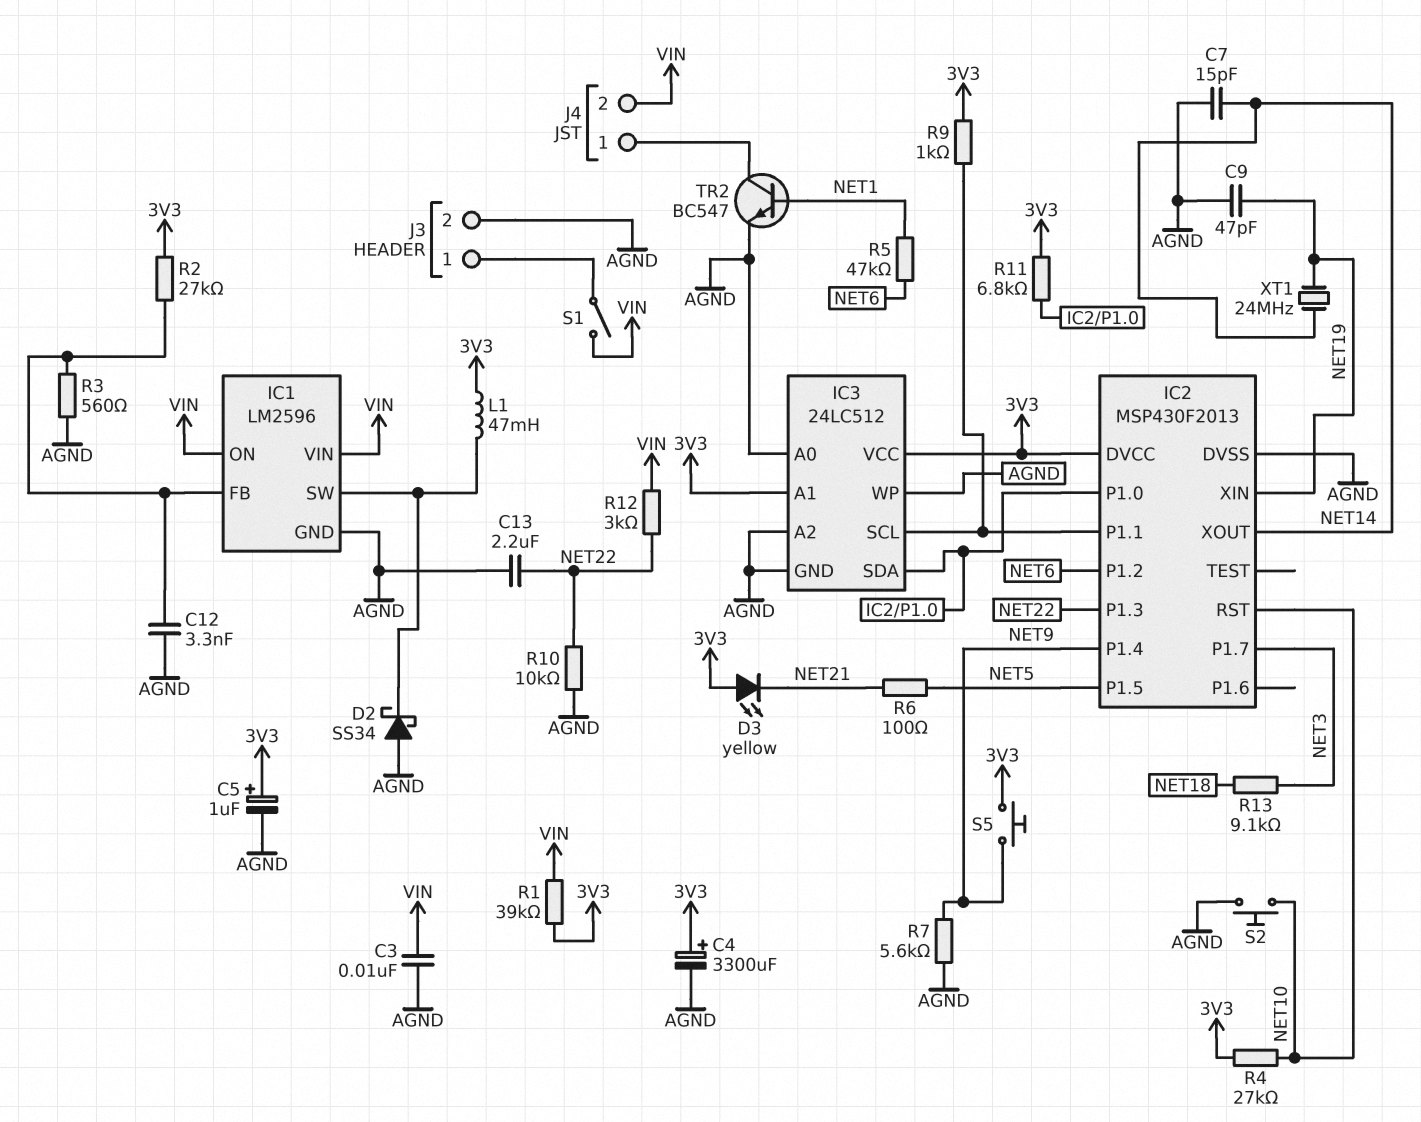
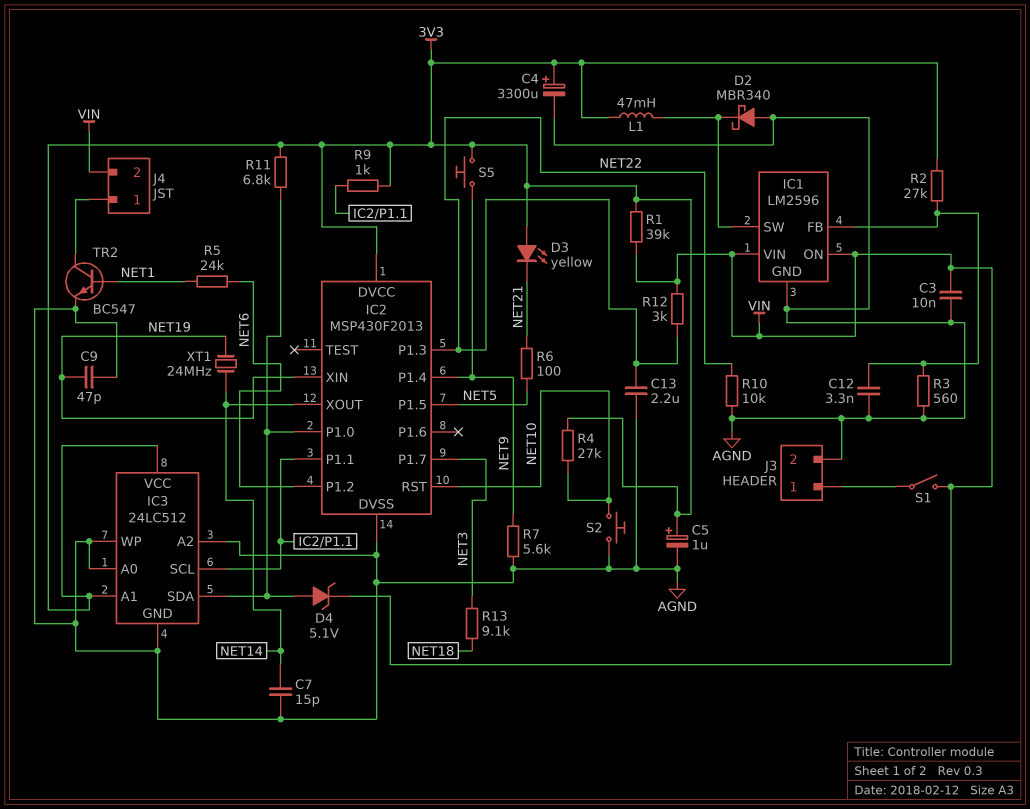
D2: schottky SS34 (A AGND, K IC1/SW) -> schottky MBR340 (A AGND, K IC1/SW)
D4: none -> zener 5.1V (A IC2/P1.0, K VIN)
R5: 47k (NET1, NET6) -> 24k (NET1, NET6)

